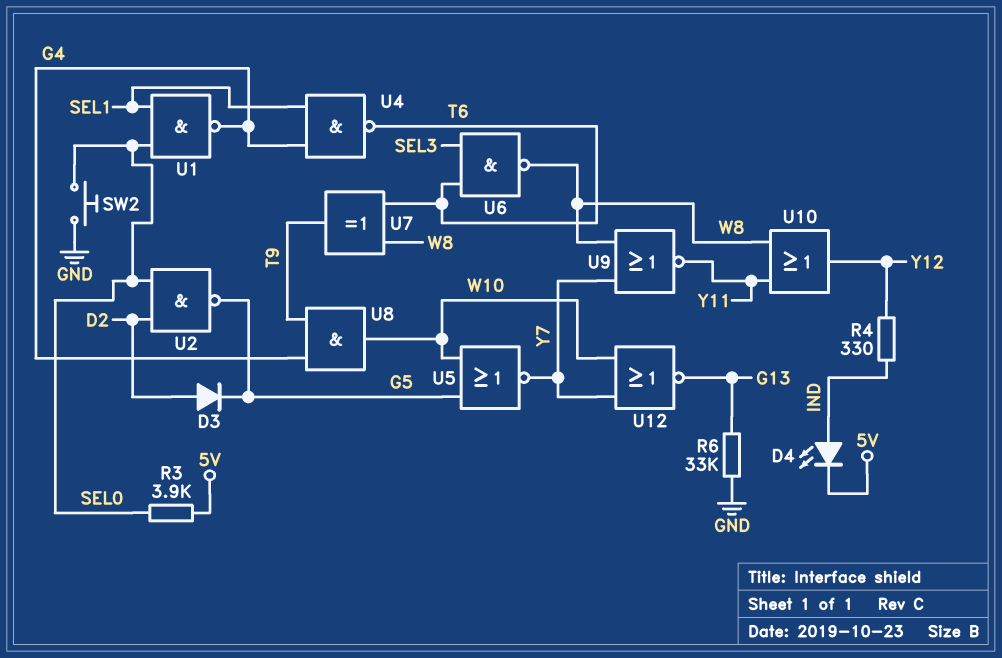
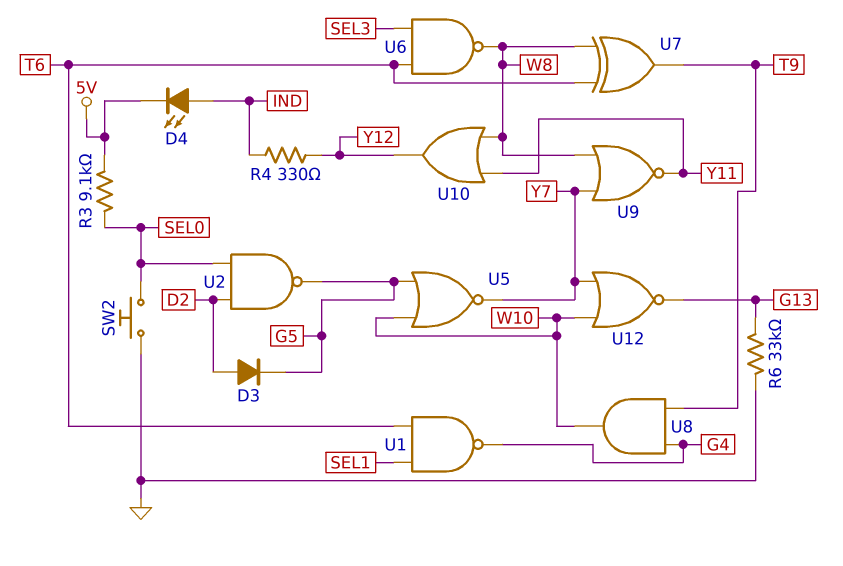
R3: 3.9k (5V, SEL0) -> 9.1k (5V, SEL0)
U1: NAND (in SEL0, in SEL1, out G4) -> NAND (in SEL1, in T6, out G4)
U4: NAND (in G4, in SEL1, out T6) -> none

